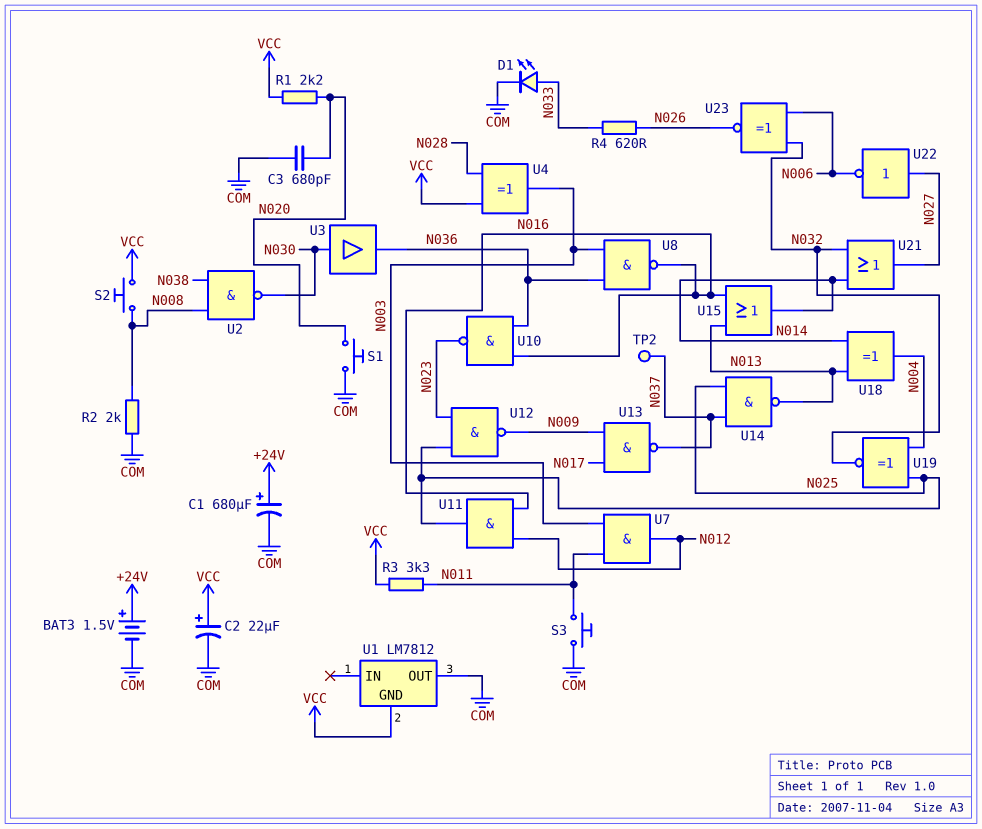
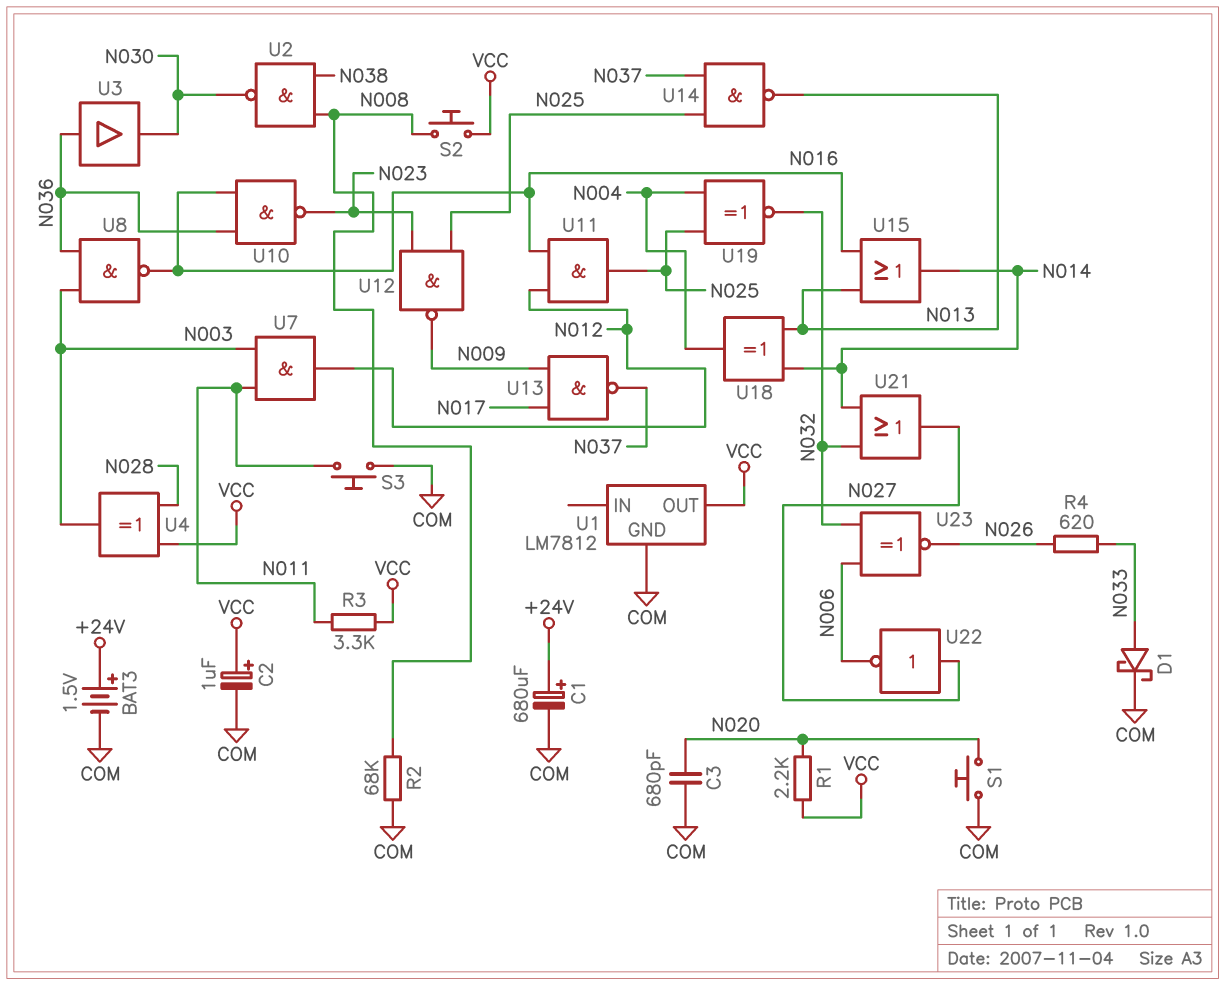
C2: 22uF (plus VCC, minus COM) -> 1uF (plus VCC, minus COM)
D1: LED (A N033, K COM) -> schottky (A N033, K COM)
R2: 2k (COM, N008) -> 68k (COM, N008)
TP2: test point (N037) -> none
U1 pin GND: VCC -> COM
U1 pin OUT: COM -> VCC
U3: buffer (in N030, out N036) -> buffer (in N036, out N030)

